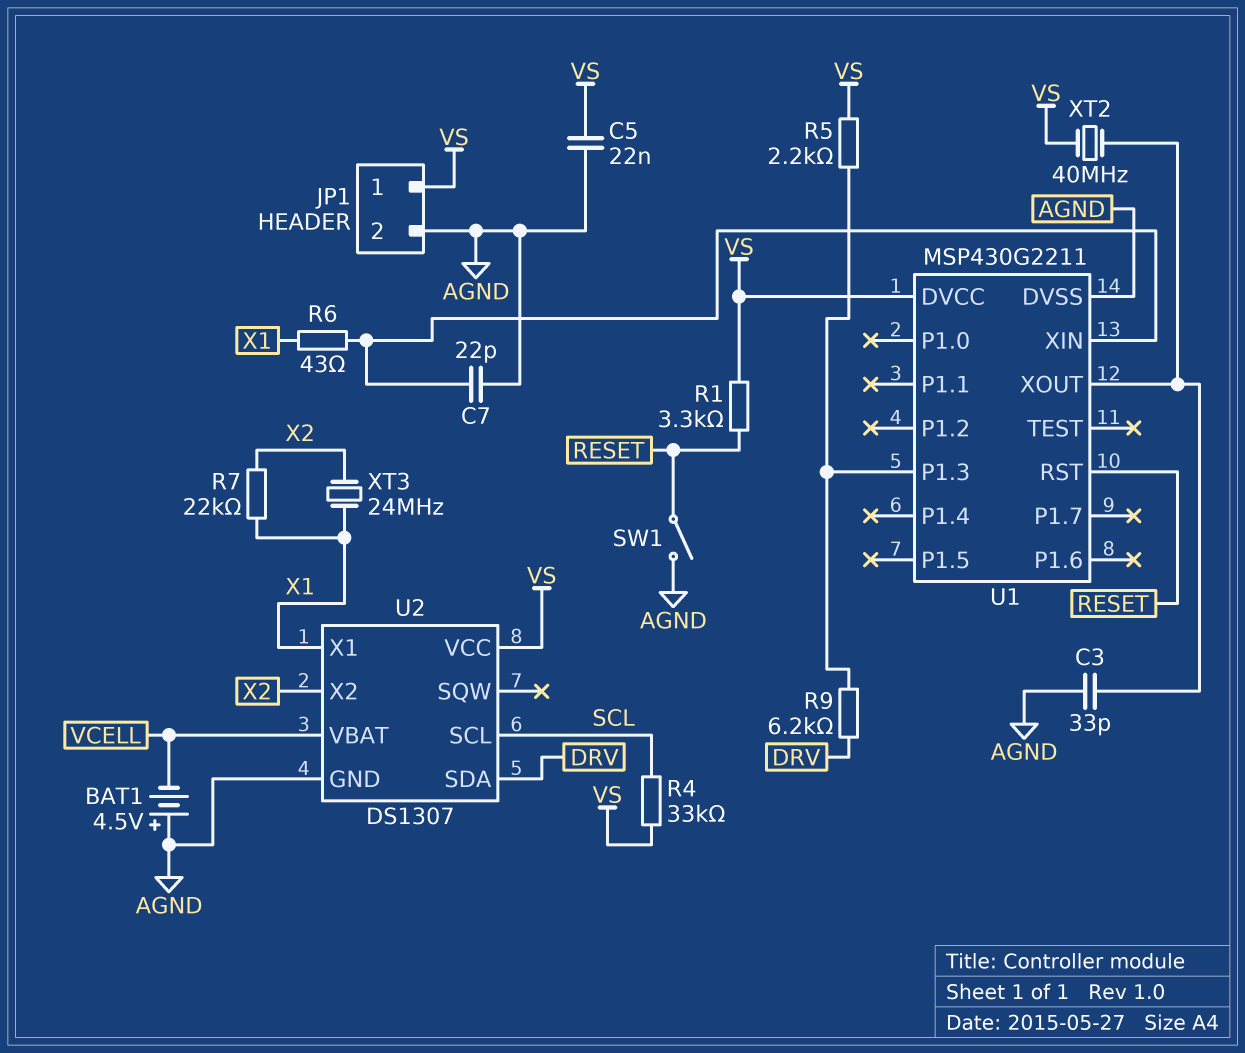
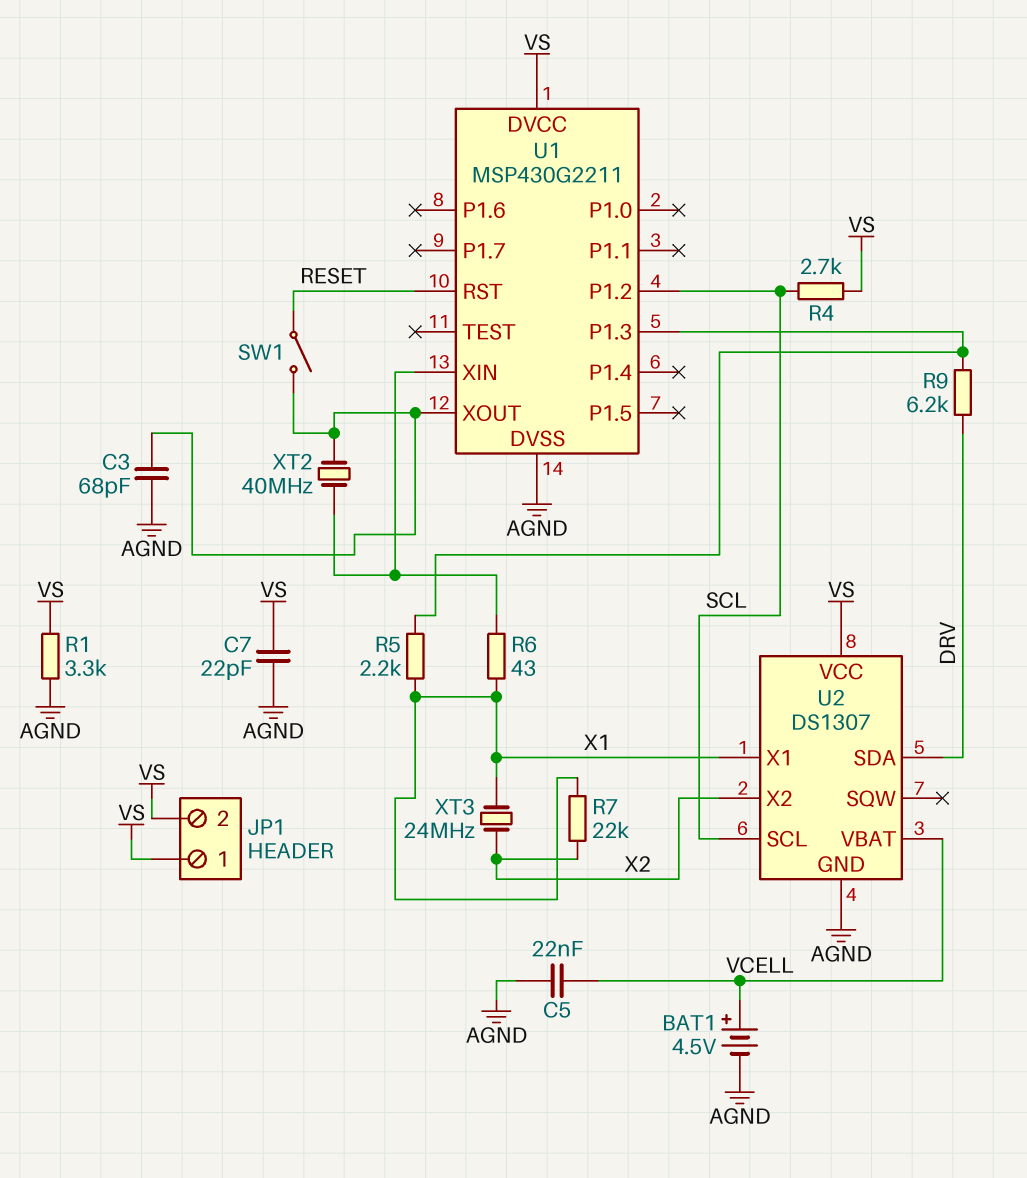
BAT1: 4.5V (plus AGND, minus VCELL) -> 4.5V (plus VCELL, minus AGND)
C3: 33pF (AGND, U1/XOUT) -> 68pF (AGND, U1/XOUT)
C5: 22nF (AGND, VS) -> 22nF (AGND, VCELL)
C7: 22pF (AGND, U1/XIN) -> 22pF (AGND, VS)
JP1 pin 2: AGND -> VS
R1: 3.3k (RESET, VS) -> 3.3k (AGND, VS)
R4: 33k (SCL, VS) -> 2.7k (SCL, VS)
R5: 2.2k (U1/P1.3, VS) -> 2.2k (U1/P1.3, X1)
SW1: switch (AGND, RESET) -> switch (RESET, U1/XOUT)
U1 pin P1.2: none -> SCL
XT2: 40MHz (U1/XOUT, VS) -> 40MHz (U1/XIN, U1/XOUT)

